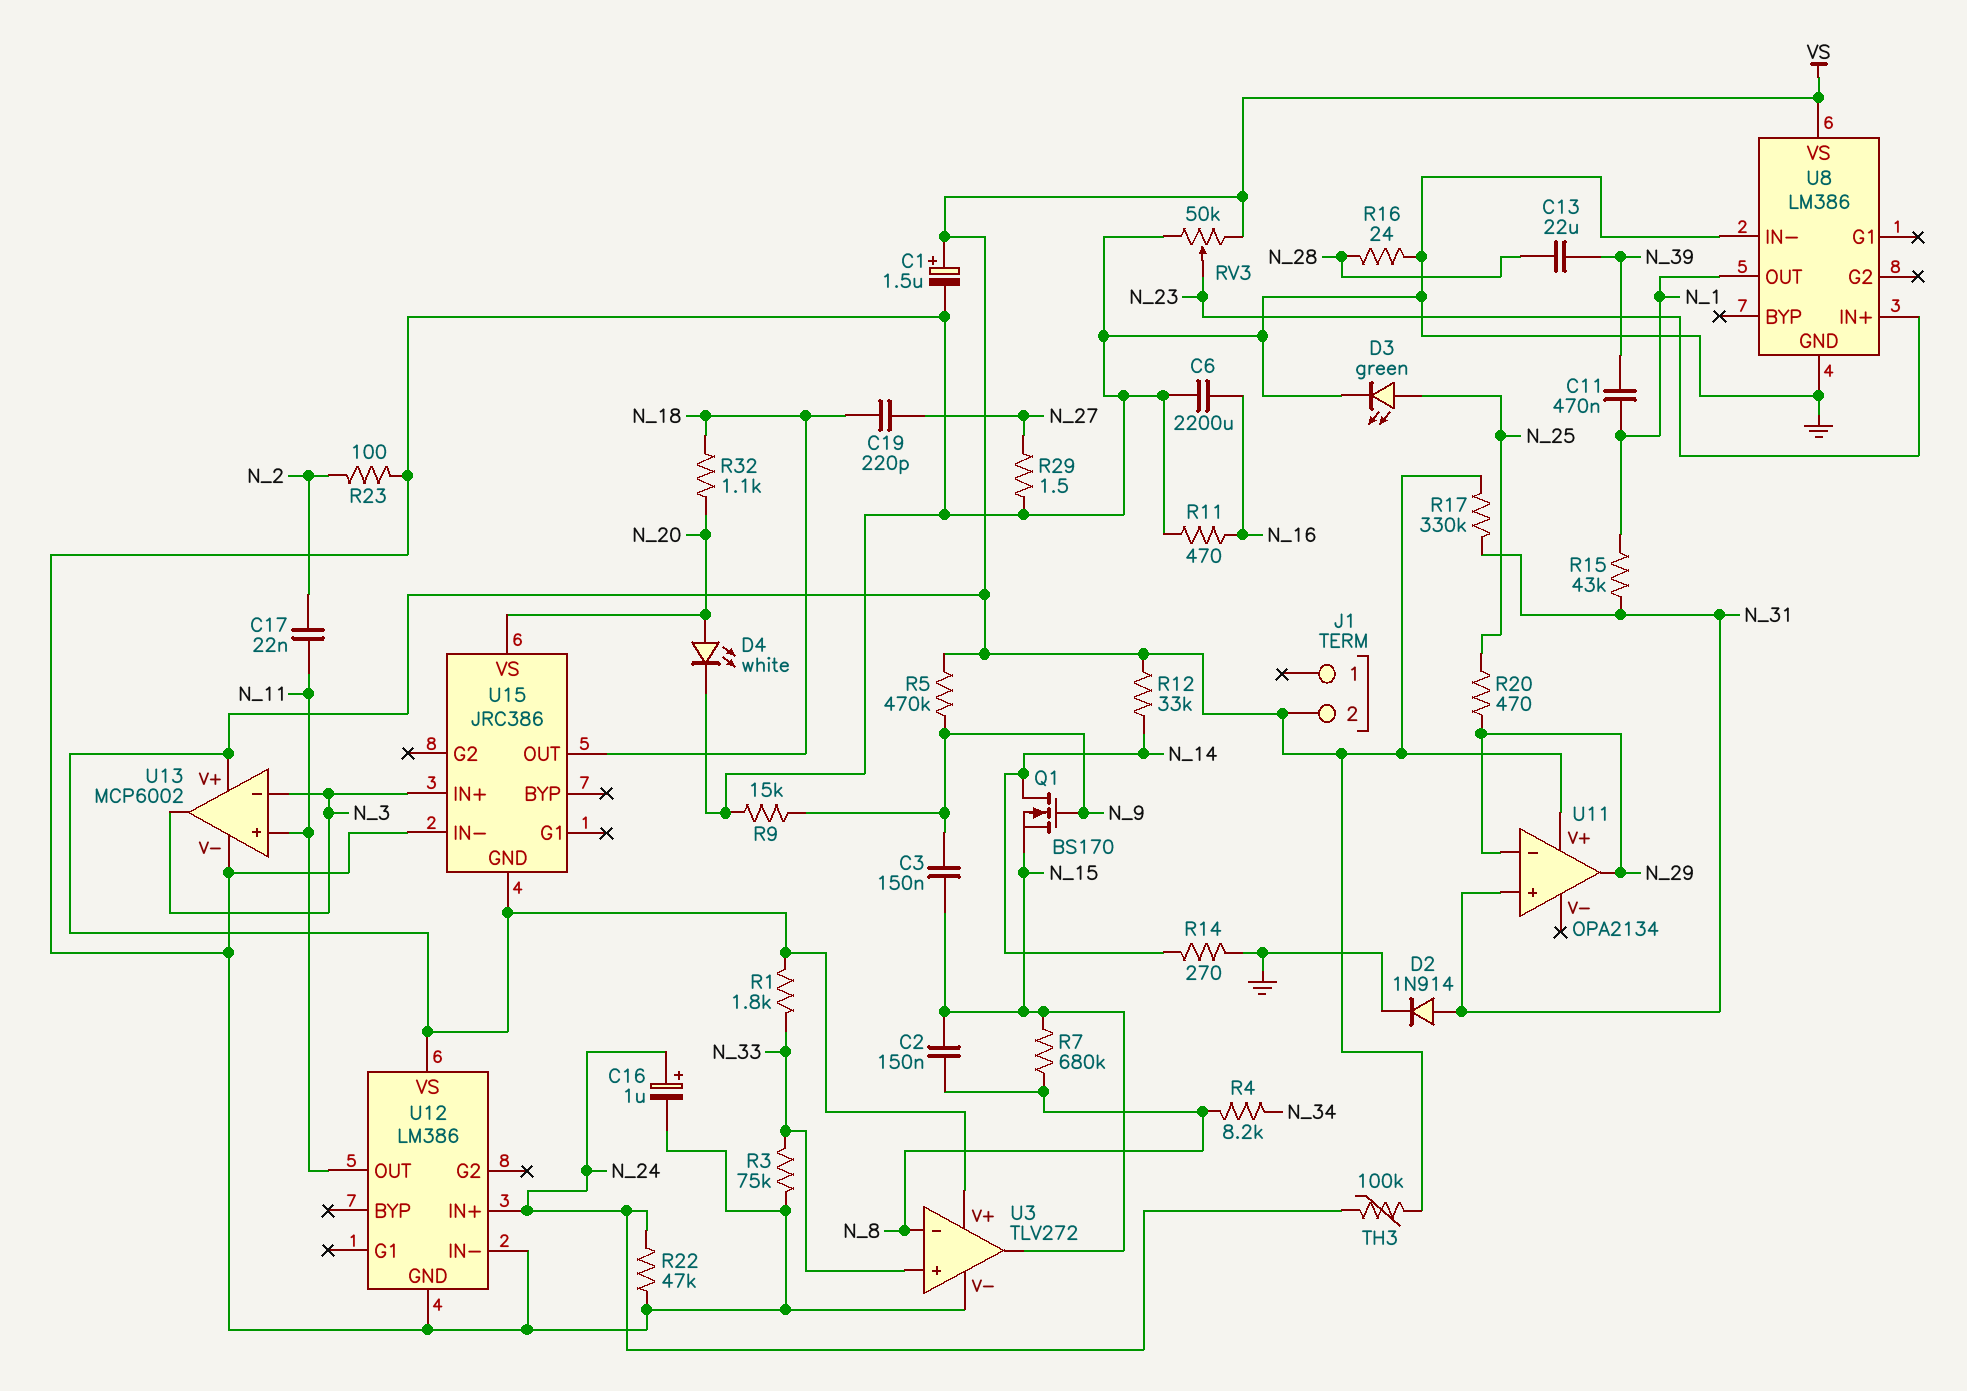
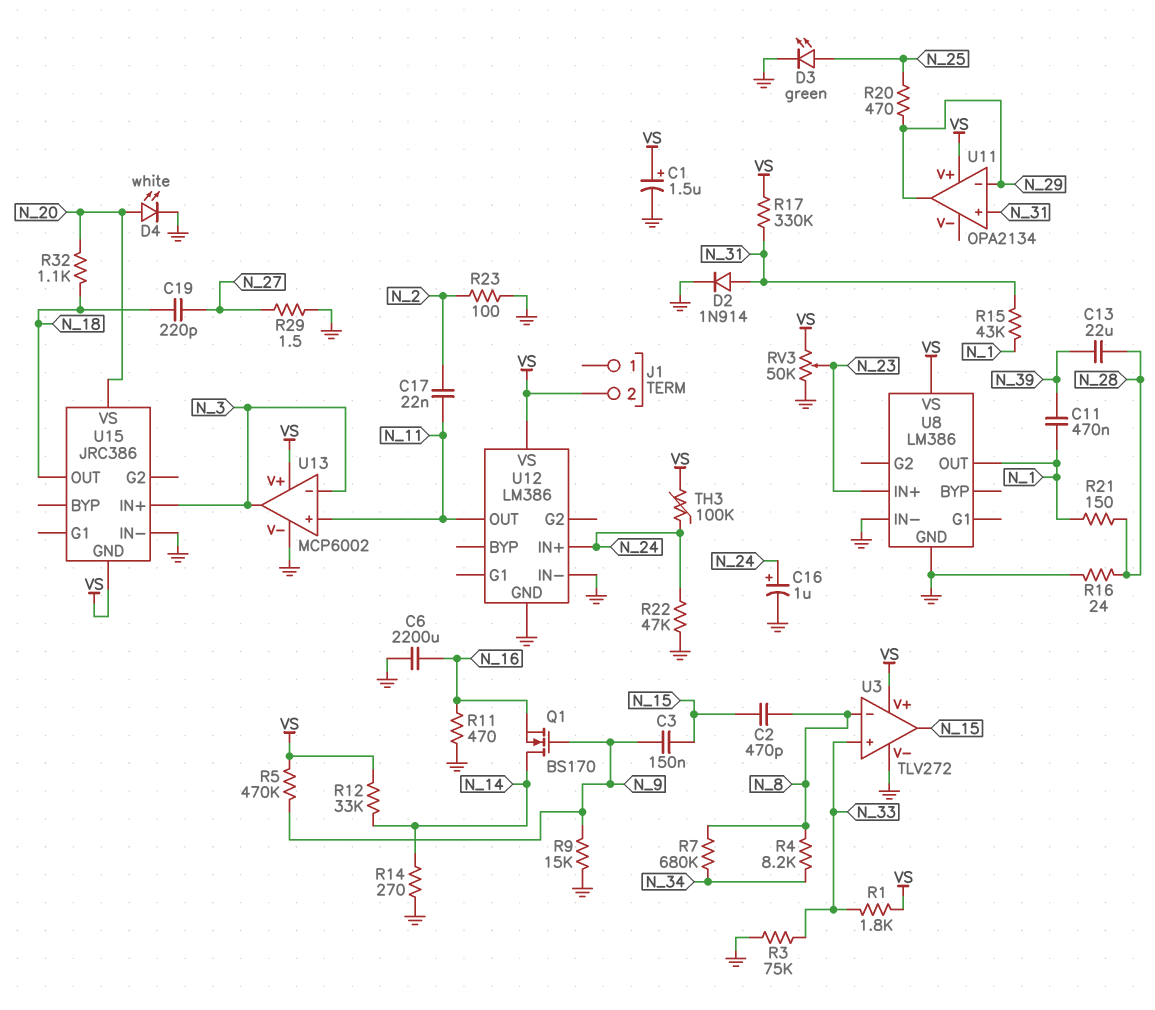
C2: 150nF (N_8, N_15) -> 470pF (N_8, N_15)
Q1: NMOS BS170 (G N_9, D N_14, S N_15) -> NMOS BS170 (G N_9, D N_14, S N_16)
R7: 680k (N_8, N_15) -> 680k (N_8, N_34)
R21: none -> 150 (N_1, N_28)

